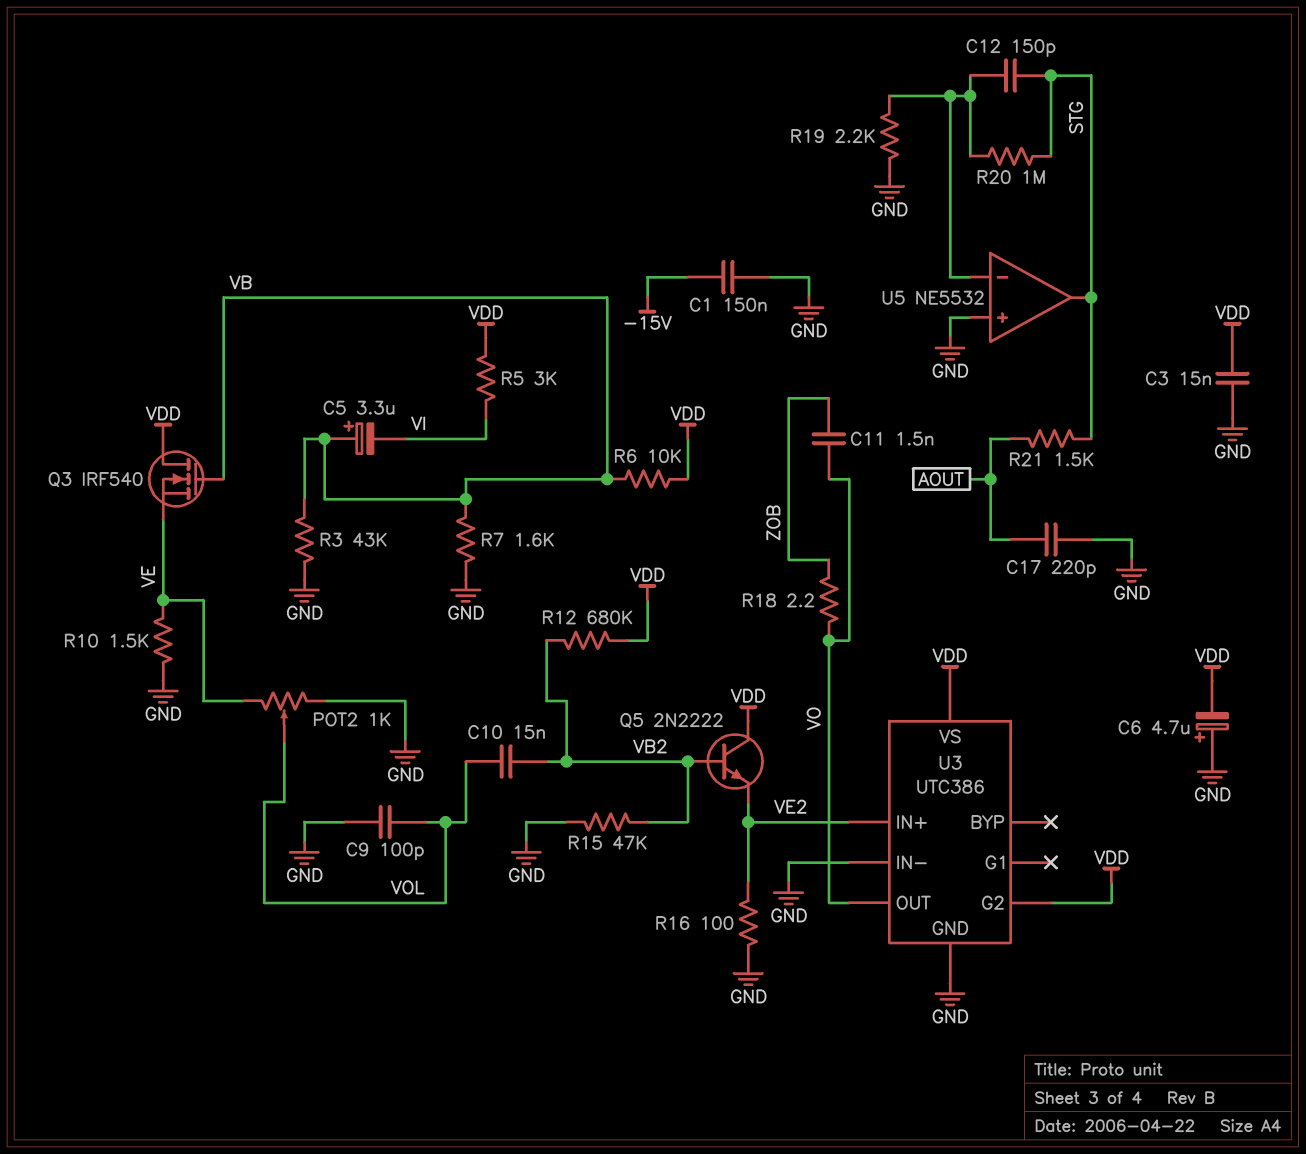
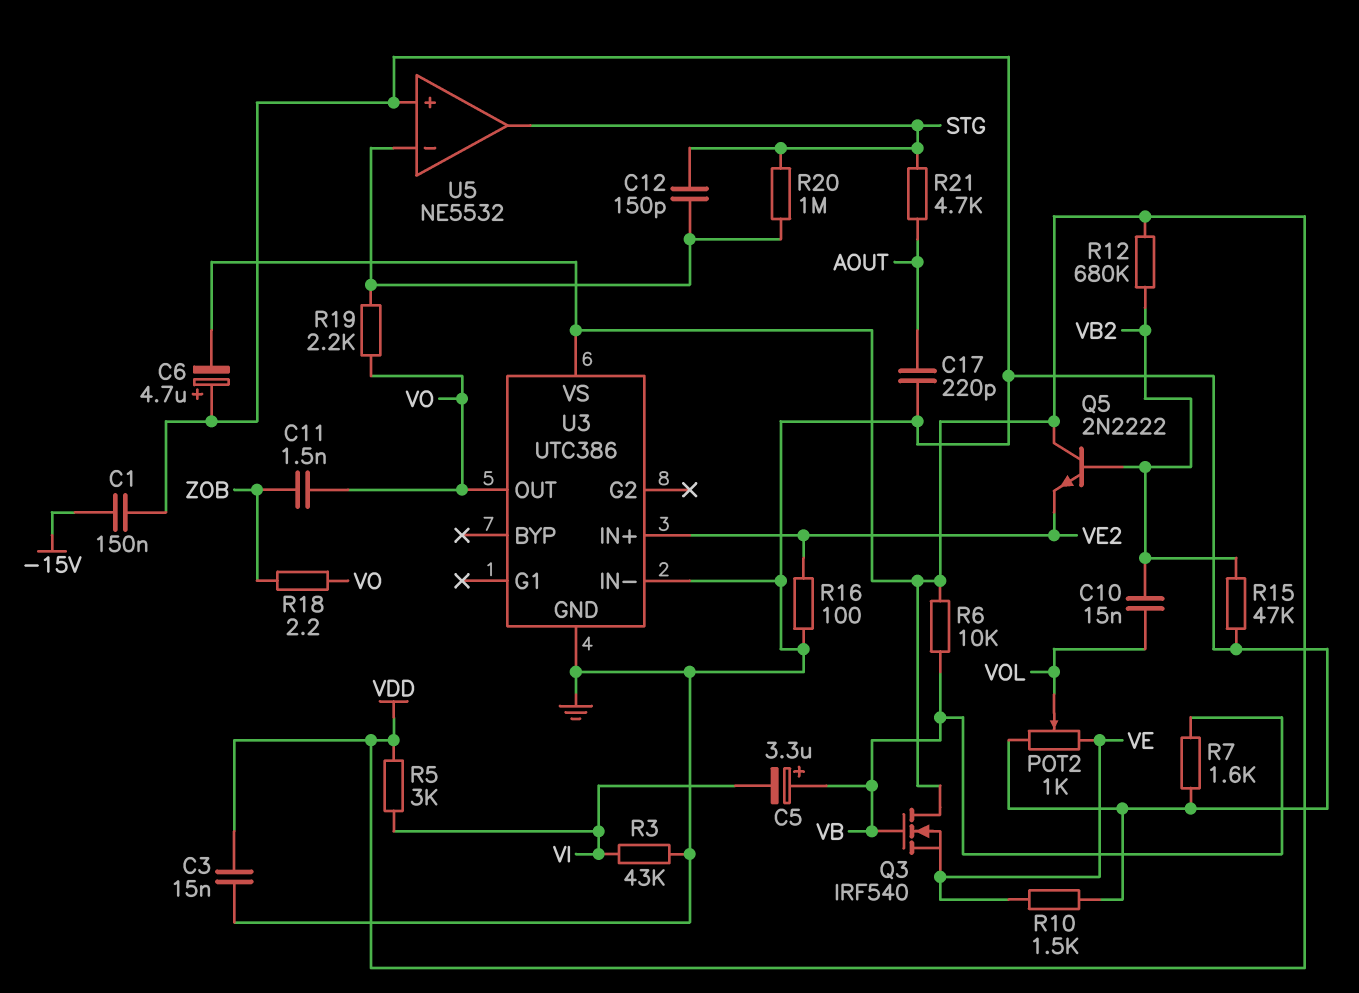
C9: 100pF (GND, VOL) -> none
R3: 43k (GND, VB) -> 43k (GND, VI)
R19: 2.2k (GND, U5/in-) -> 2.2k (U5/in-, VO)
R21: 1.5k (AOUT, STG) -> 4.7k (AOUT, STG)
U3 pin G2: VDD -> none

